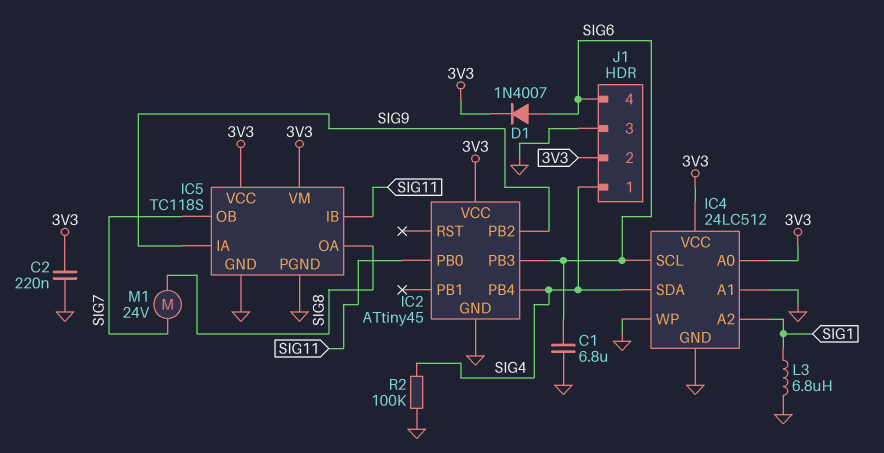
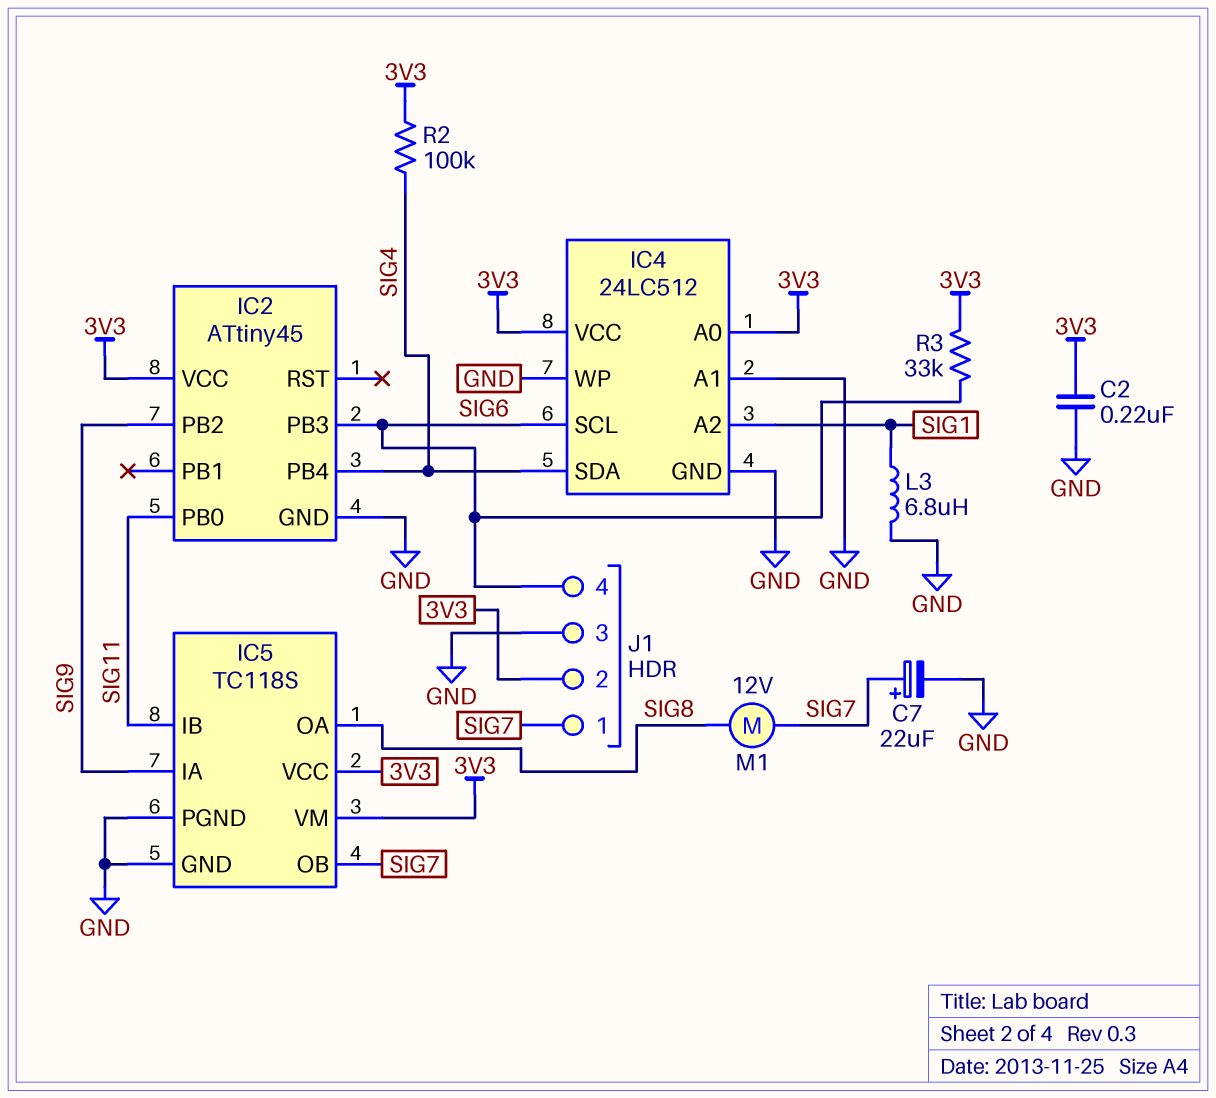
C1: 6.8uF (GND, SIG6) -> none
C7: none -> 22uF (plus SIG7, minus GND)
D1: diode 1N4007 (A SIG6, K 3V3) -> none
J1 pin 1: SIG4 -> SIG7
M1: motor 24V (SIG7, SIG8) -> motor 12V (SIG7, SIG8)
R2: 100k (GND, SIG4) -> 100k (3V3, SIG4)
R3: none -> 33k (3V3, SIG6)

